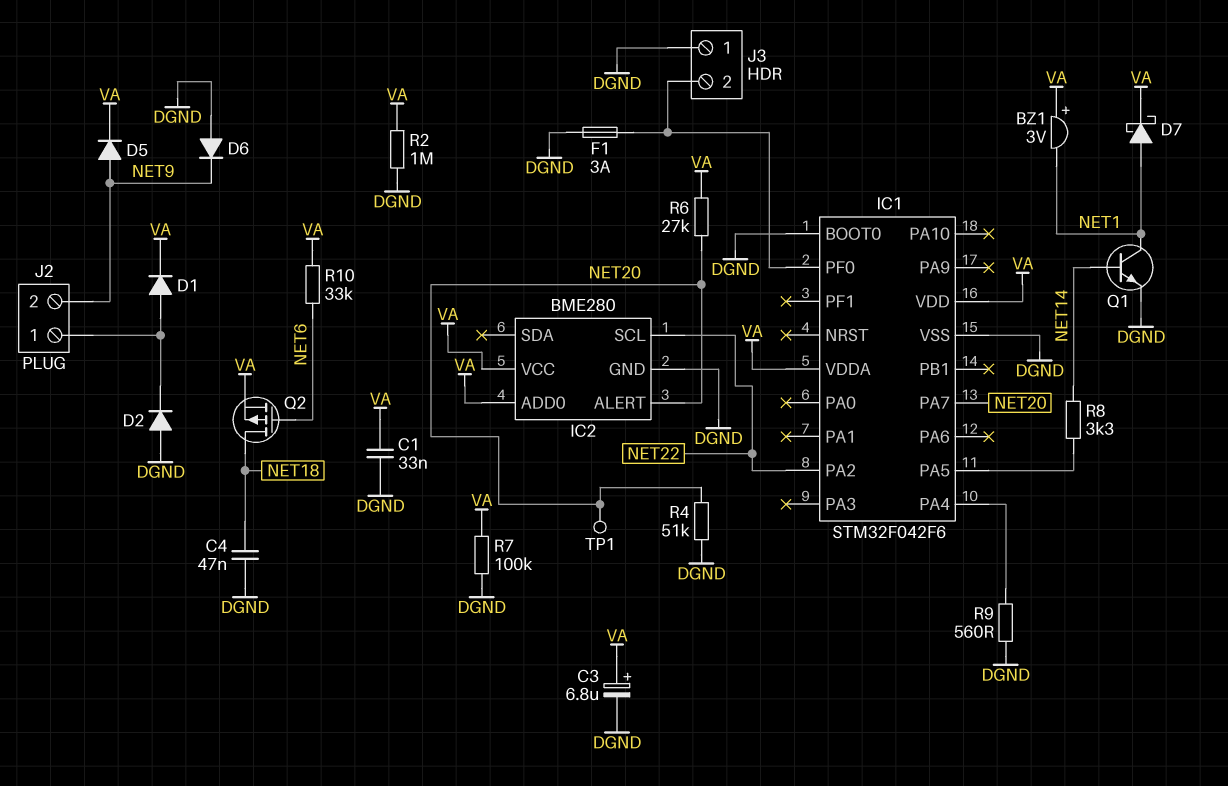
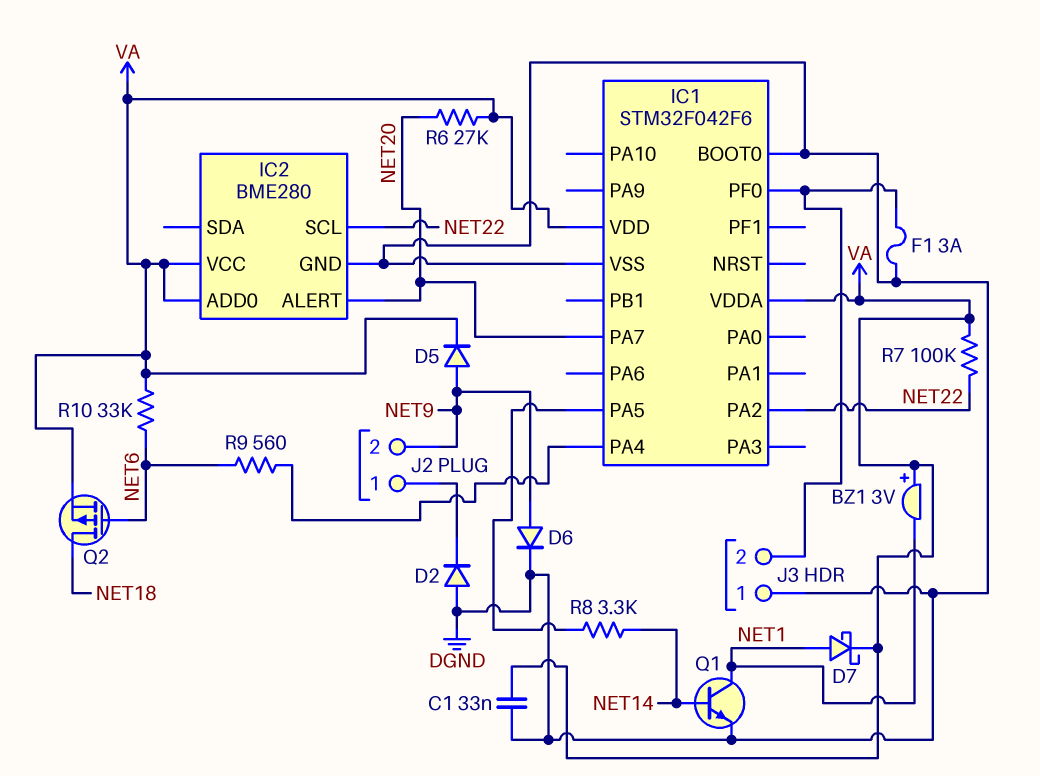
C3: 6.8uF (plus VA, minus DGND) -> none
C4: 47nF (DGND, NET18) -> none
D1: diode (A J2/1, K VA) -> none
D6: diode (A DGND, K NET9) -> diode (A NET9, K DGND)
R2: 1M (DGND, VA) -> none
R4: 51k (DGND, NET20) -> none
R7: 100k (DGND, VA) -> 100k (NET22, VA)
R9: 560 (DGND, IC1/PA4) -> 560 (IC1/PA4, NET6)
TP1: test point (NET20) -> none

